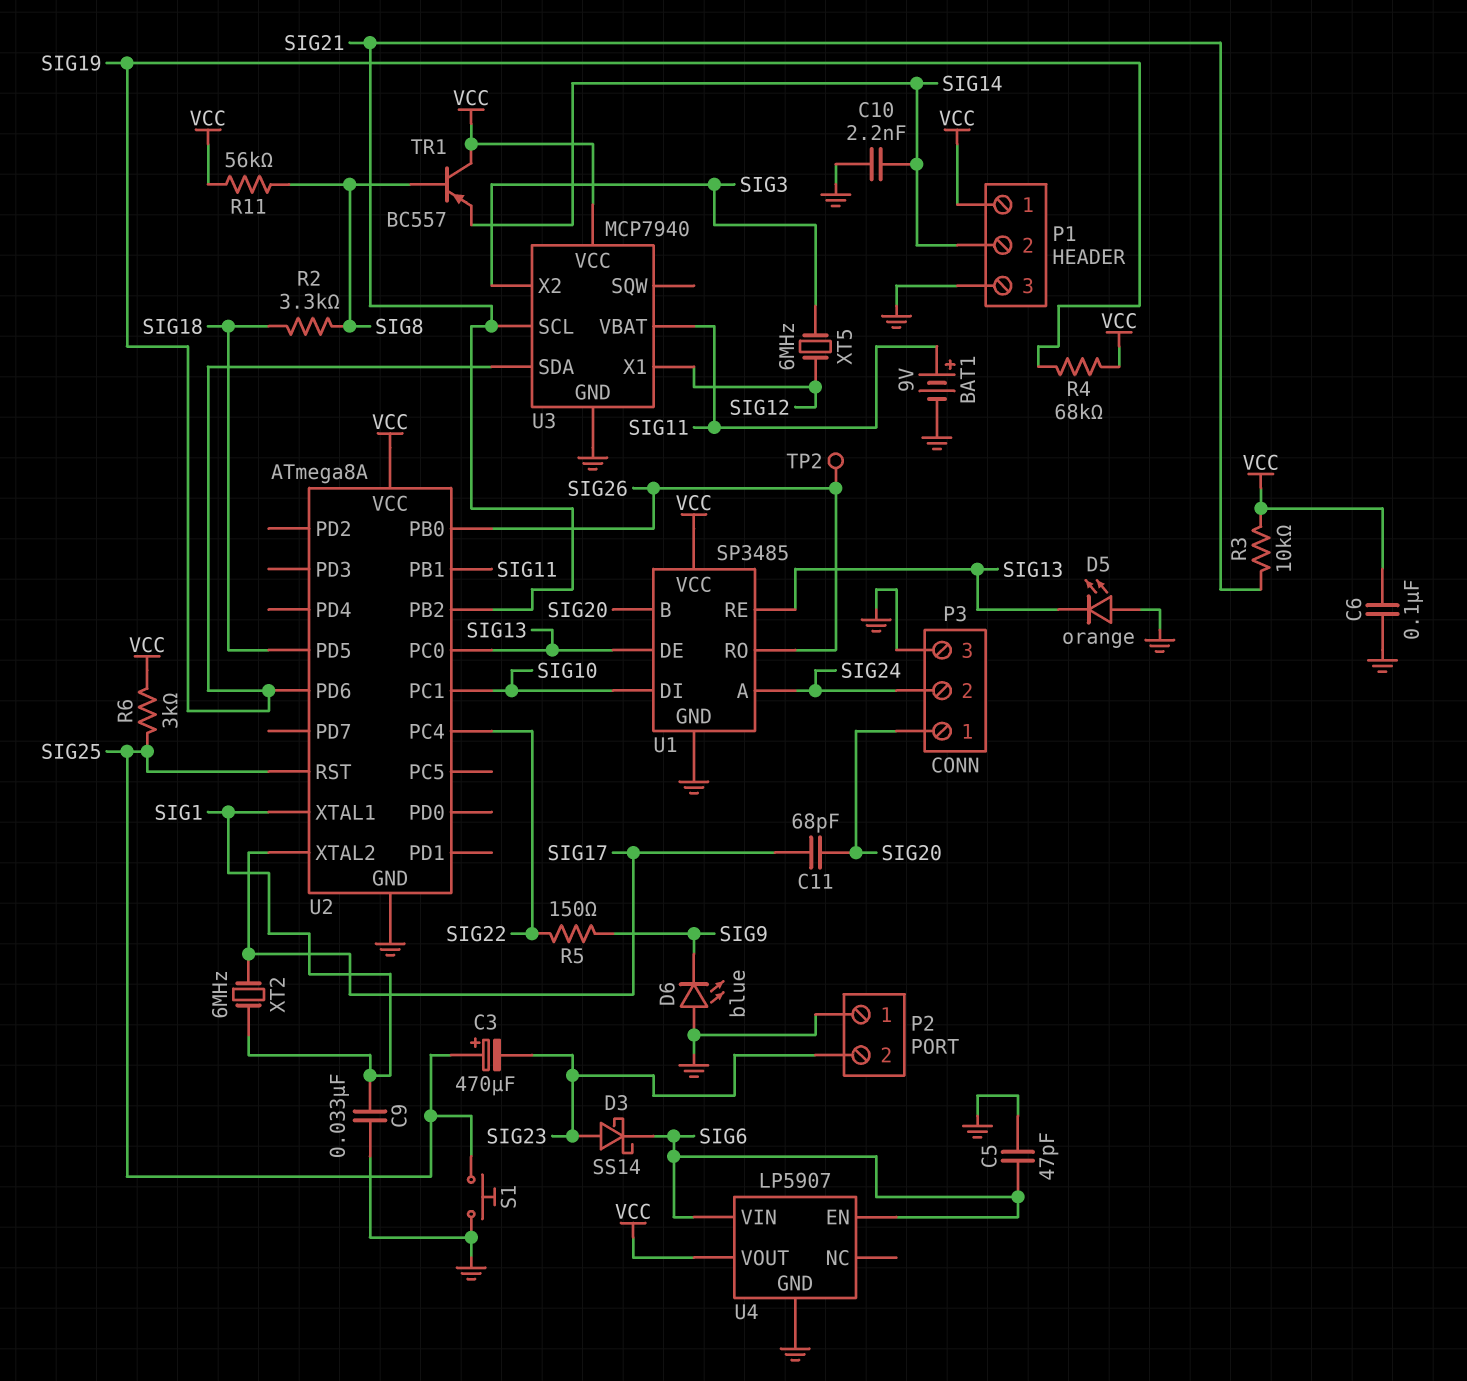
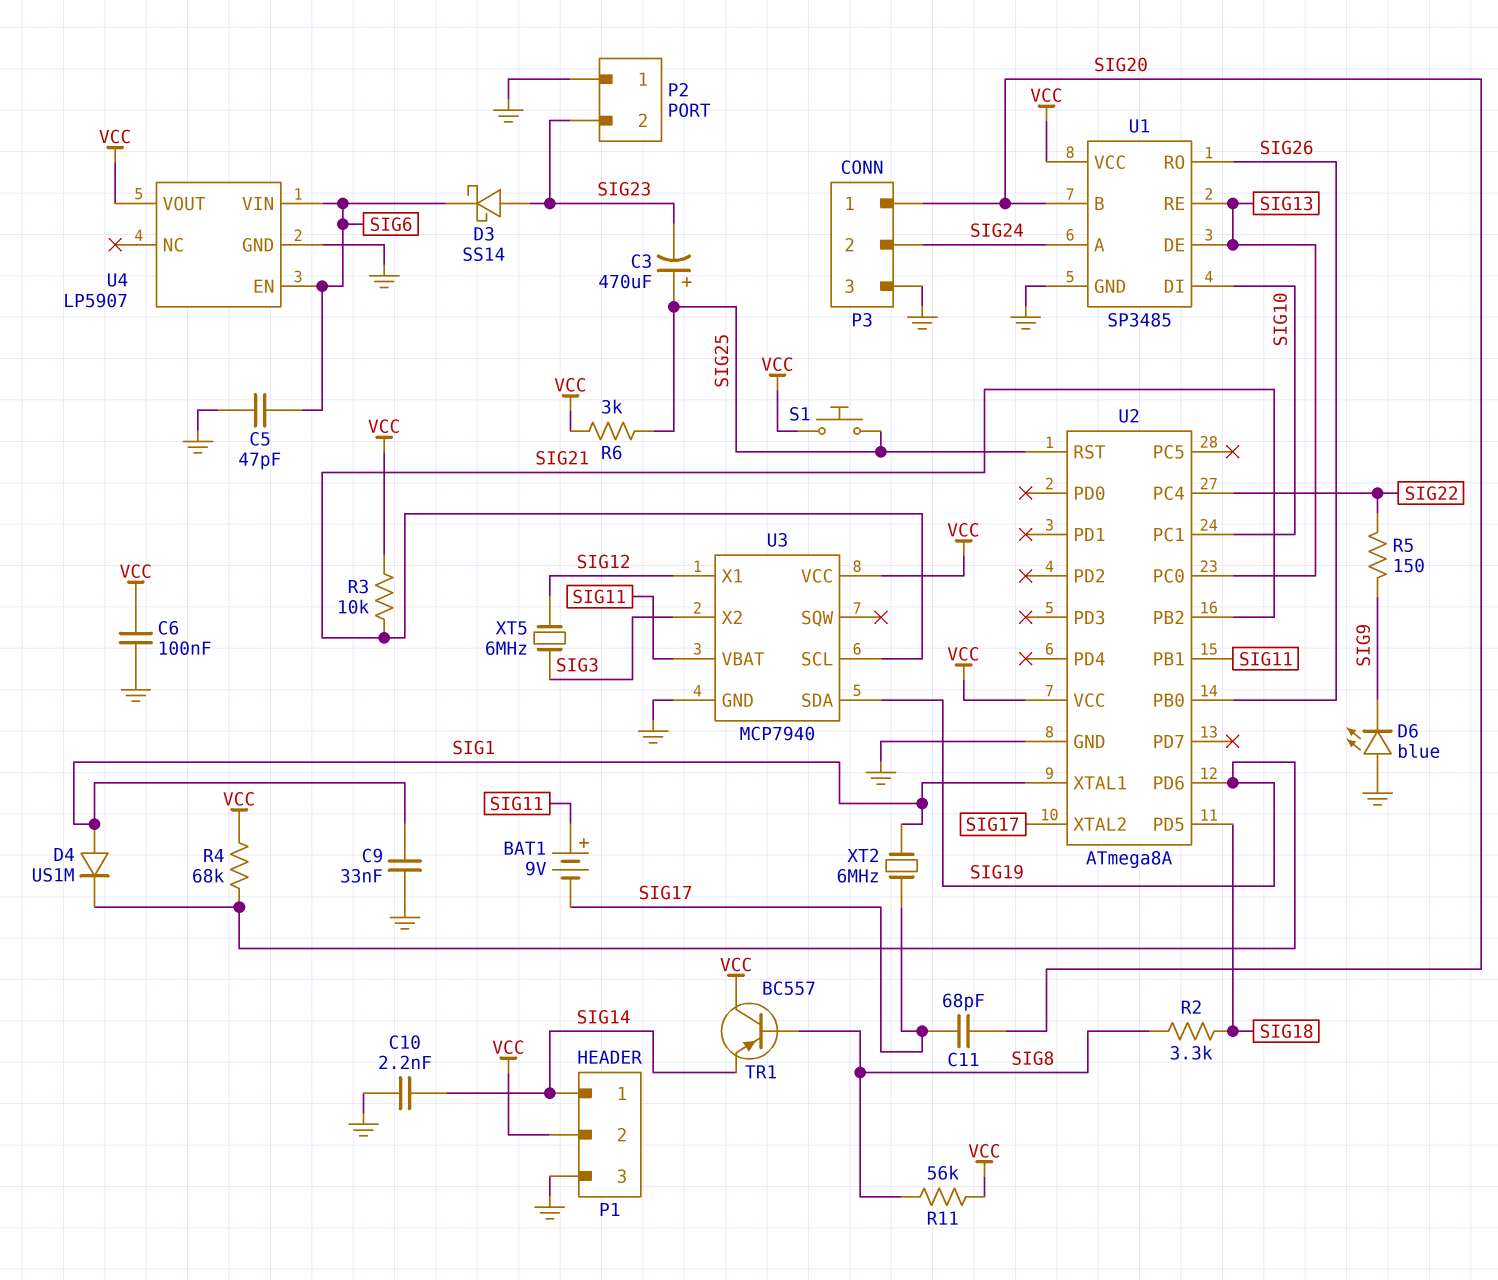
BAT1: 9V (plus SIG11, minus GND) -> 9V (plus SIG11, minus SIG17)
D4: none -> diode US1M (A SIG1, K SIG19)
D5: LED orange (A GND, K SIG13) -> none
P1 pin 1: VCC -> SIG14
P1 pin 2: SIG14 -> VCC
S1: button (GND, SIG25) -> button (SIG25, VCC)
TP2: test point (SIG26) -> none

